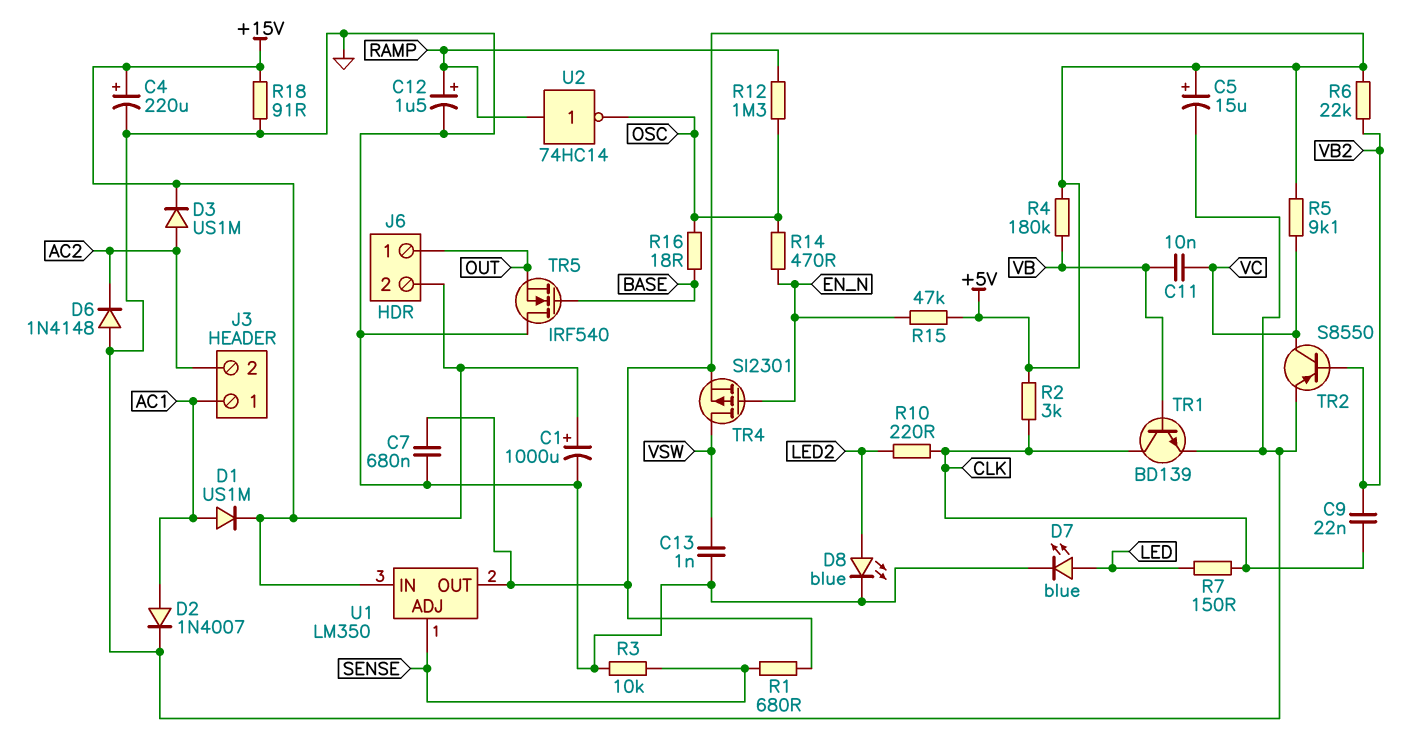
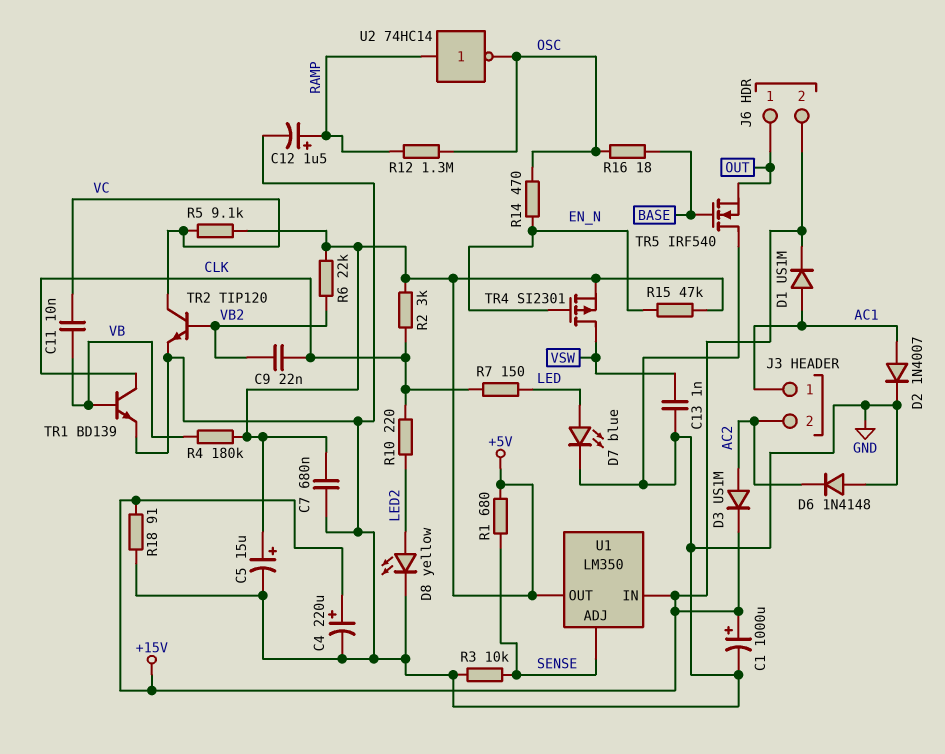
D8: LED blue (A LED2, K GND) -> LED yellow (A LED2, K GND)
TR2: PNP S8550 (B VB2, C VC, E GND) -> NPN TIP120 (B VB2, C VC, E GND)

